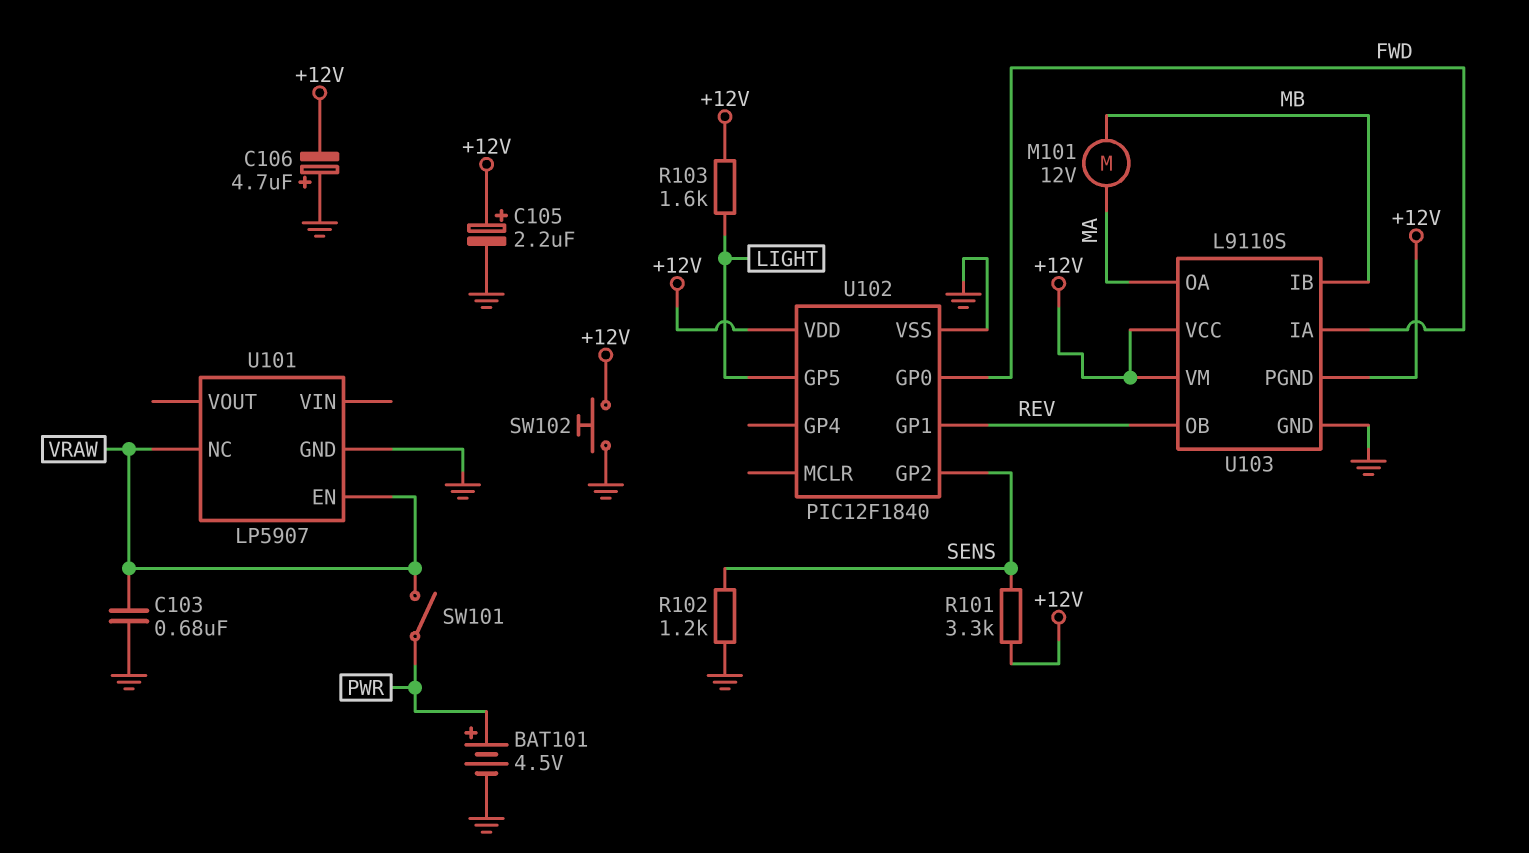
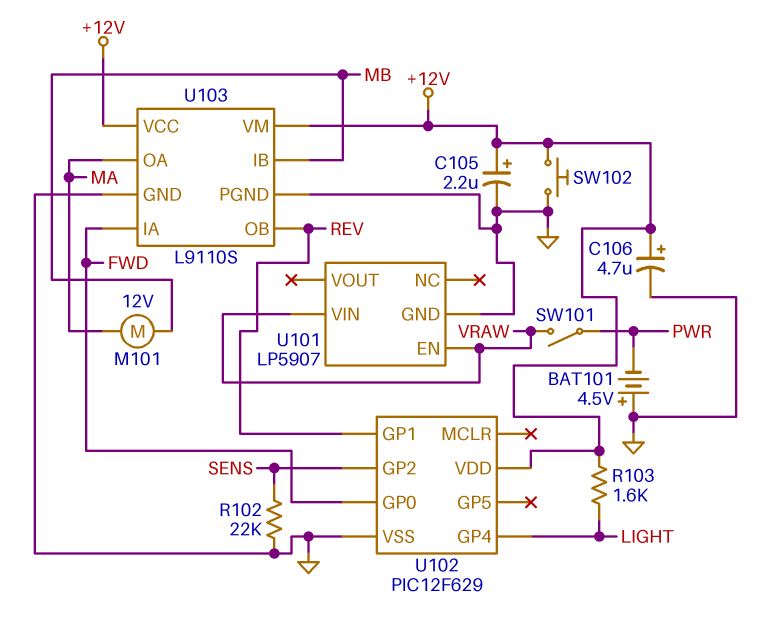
BAT101: 4.5V (plus PWR, minus GND) -> 4.5V (plus GND, minus PWR)
C103: 680nF (GND, VRAW) -> none
C106: 4.7uF (plus GND, minus +12V) -> 4.7uF (plus +12V, minus GND)
R101: 3.3k (+12V, SENS) -> none
R102: 1.2k (GND, SENS) -> 22k (GND, SENS)
U101 pin NC: VRAW -> none
U101 pin VIN: none -> VRAW
U102: PIC12F1840 -> PIC12F629
U102 pin GP4: none -> LIGHT
U102 pin GP5: LIGHT -> none
U103 pin PGND: +12V -> GND

